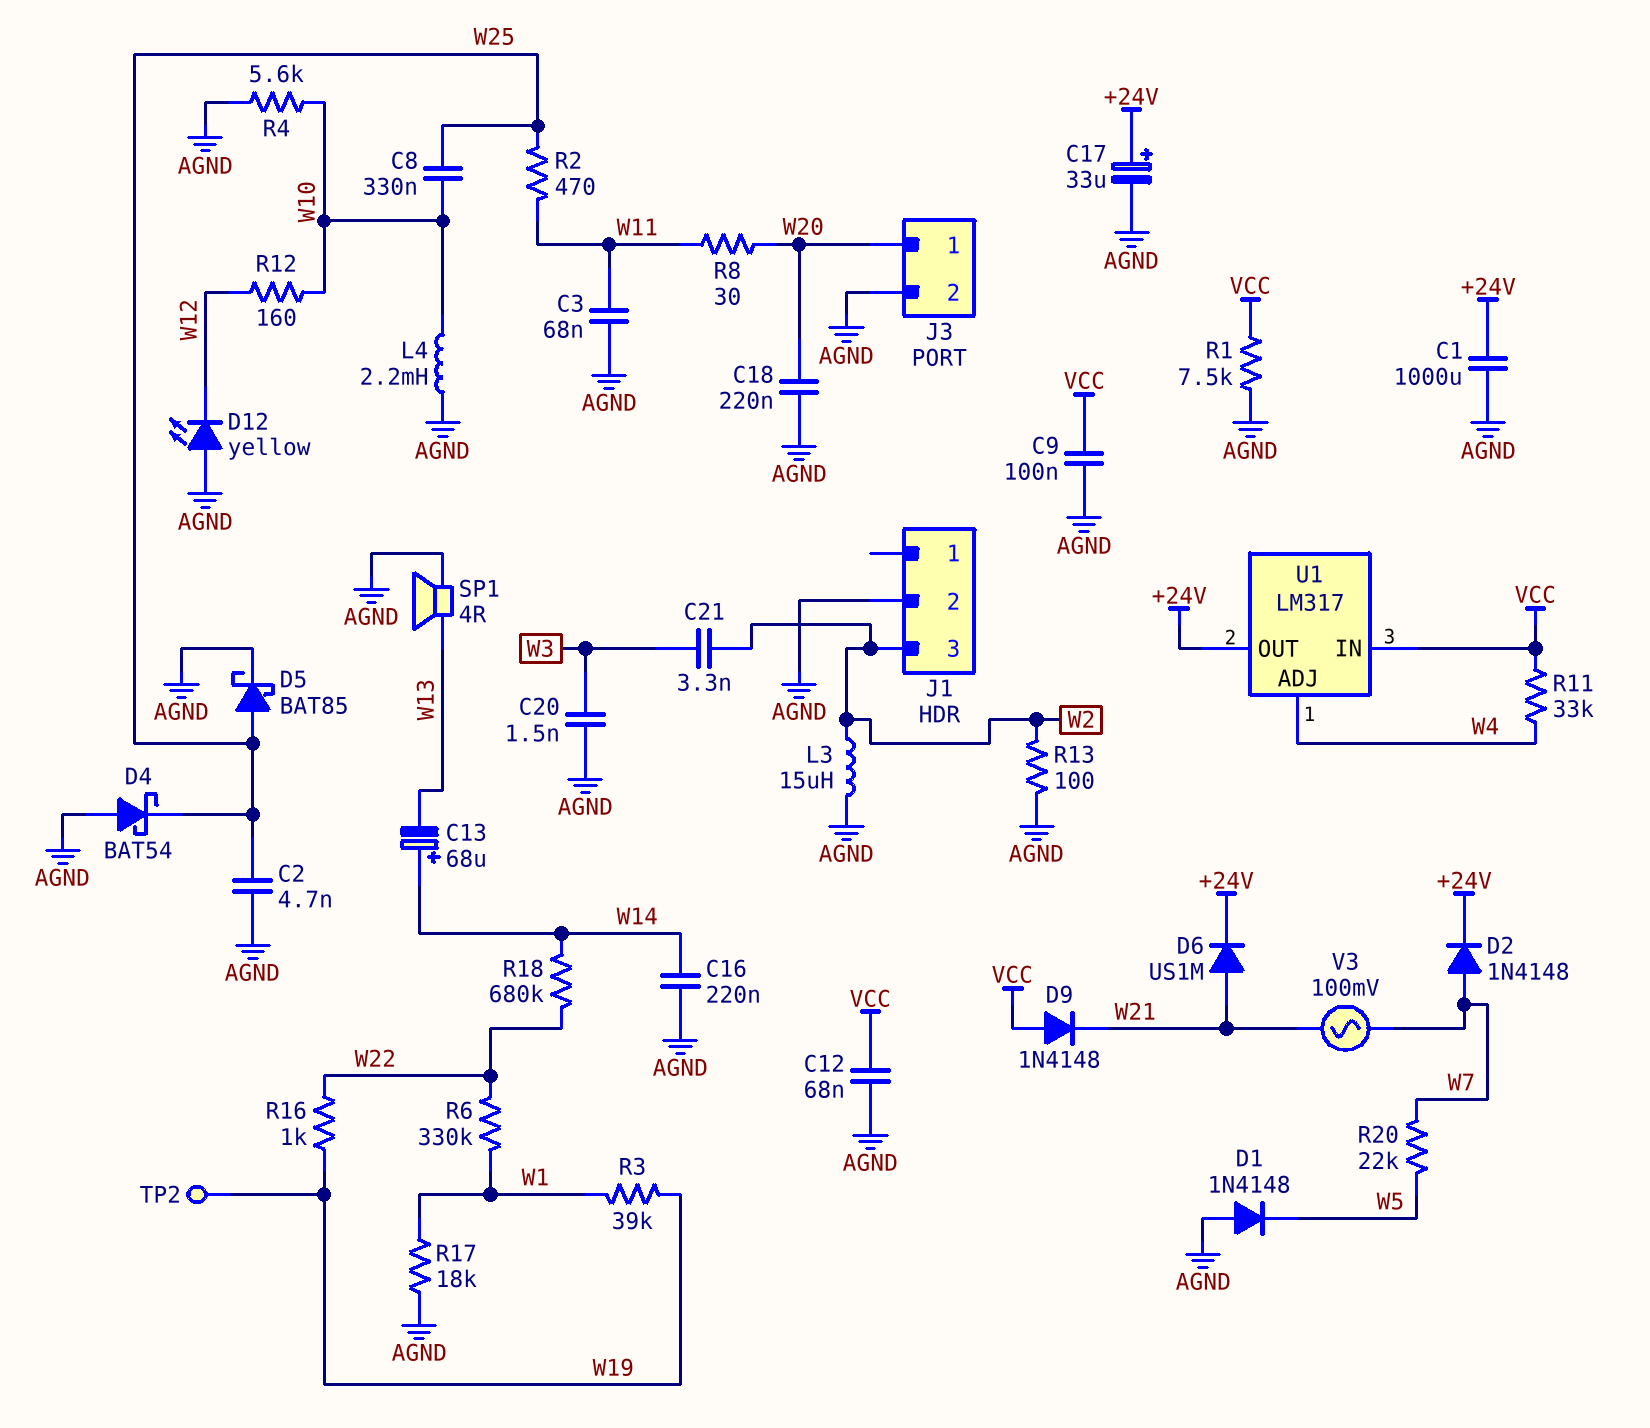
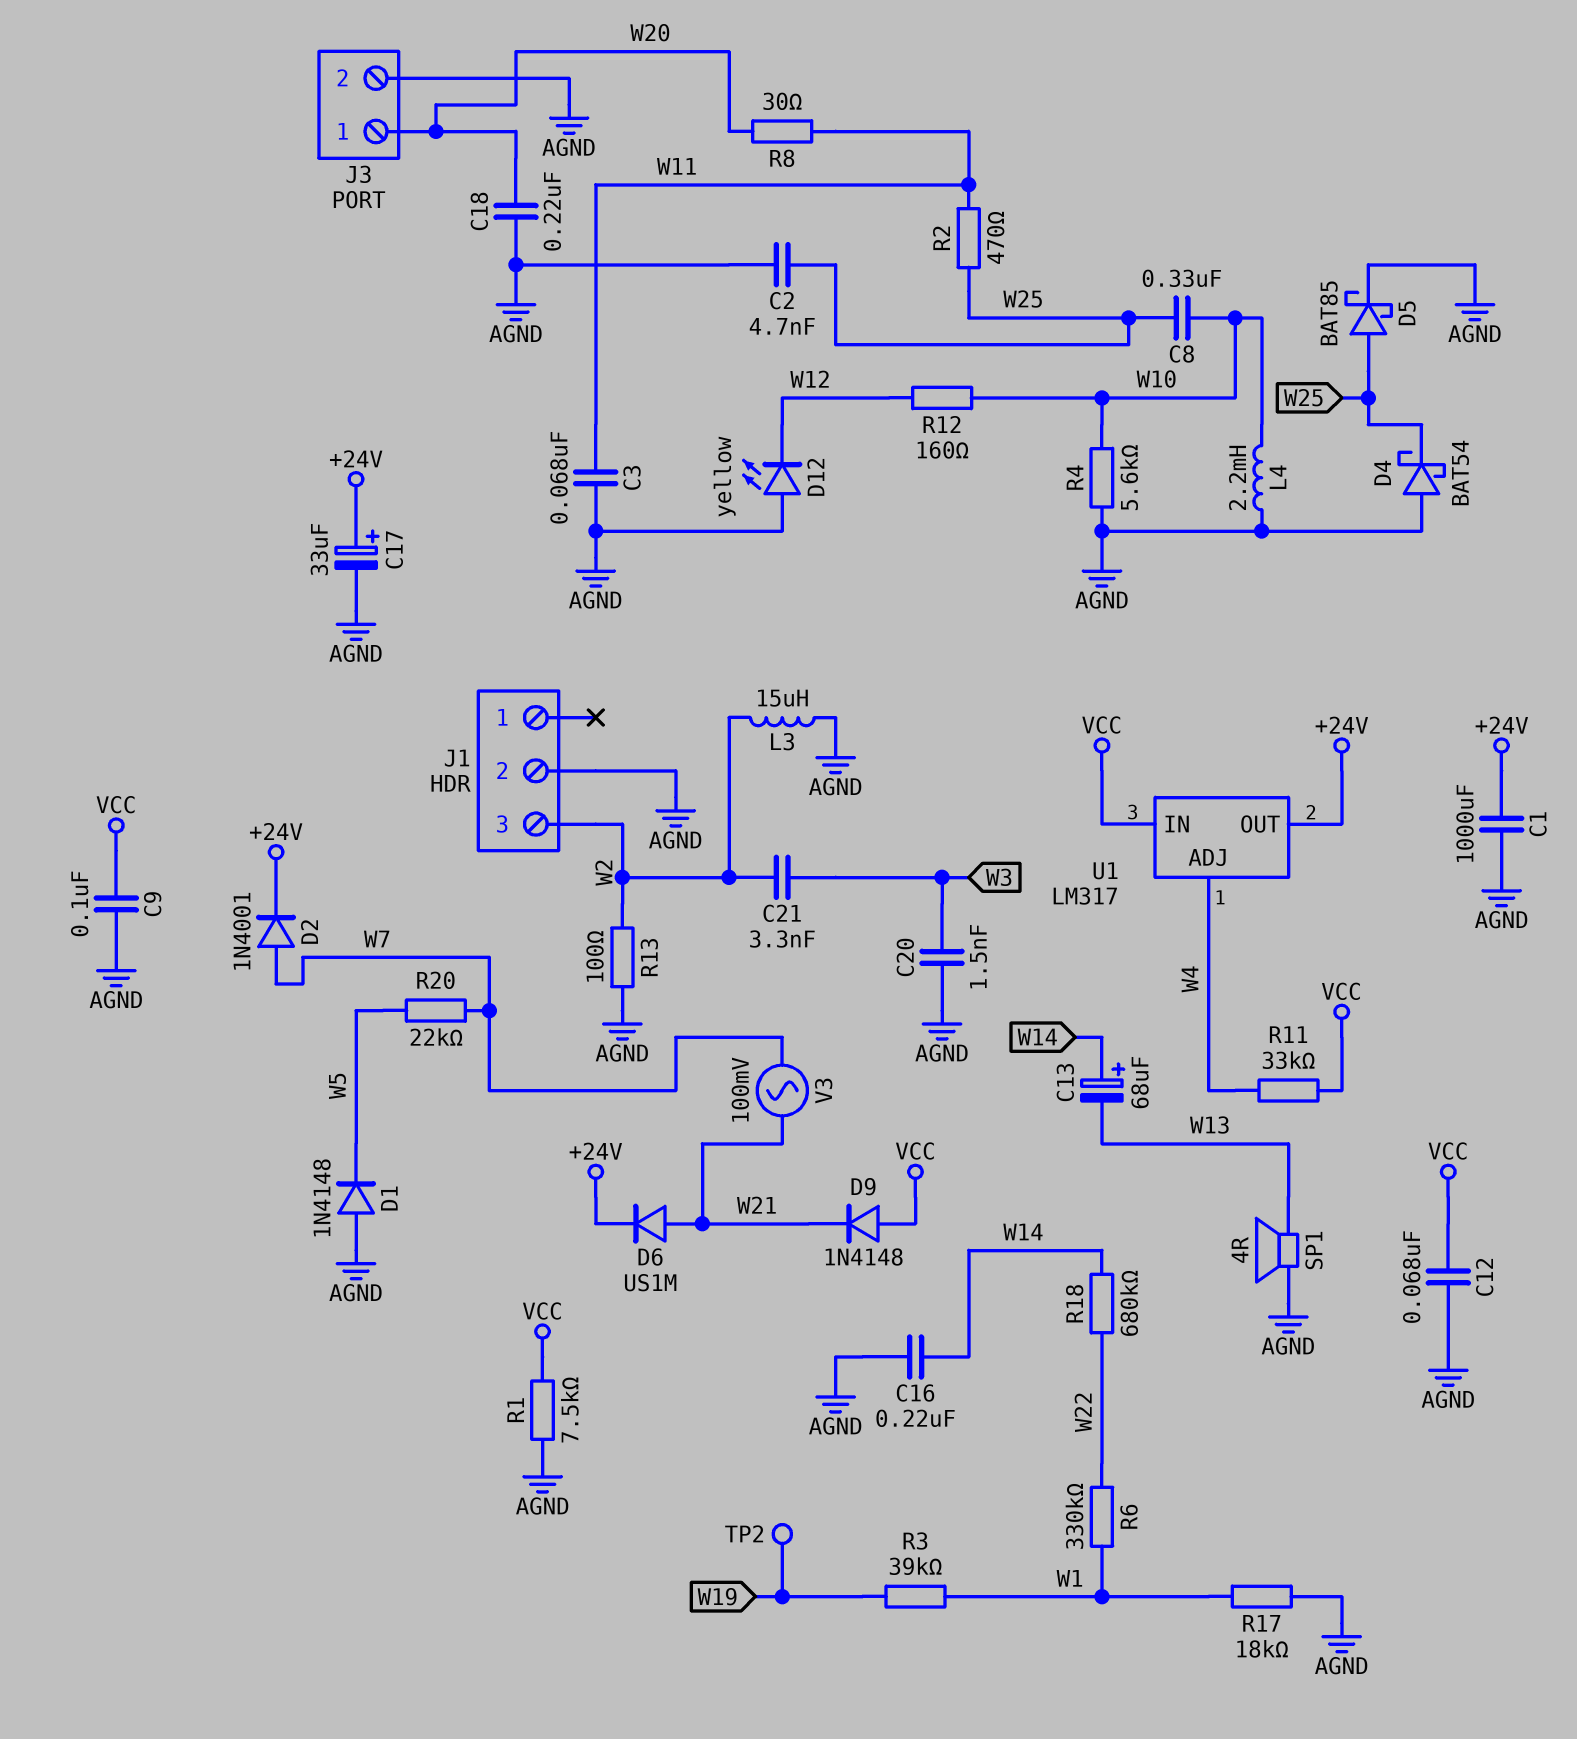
D2: diode 1N4148 (A W7, K +24V) -> diode 1N4001 (A W7, K +24V)
R16: 1k (W19, W22) -> none

